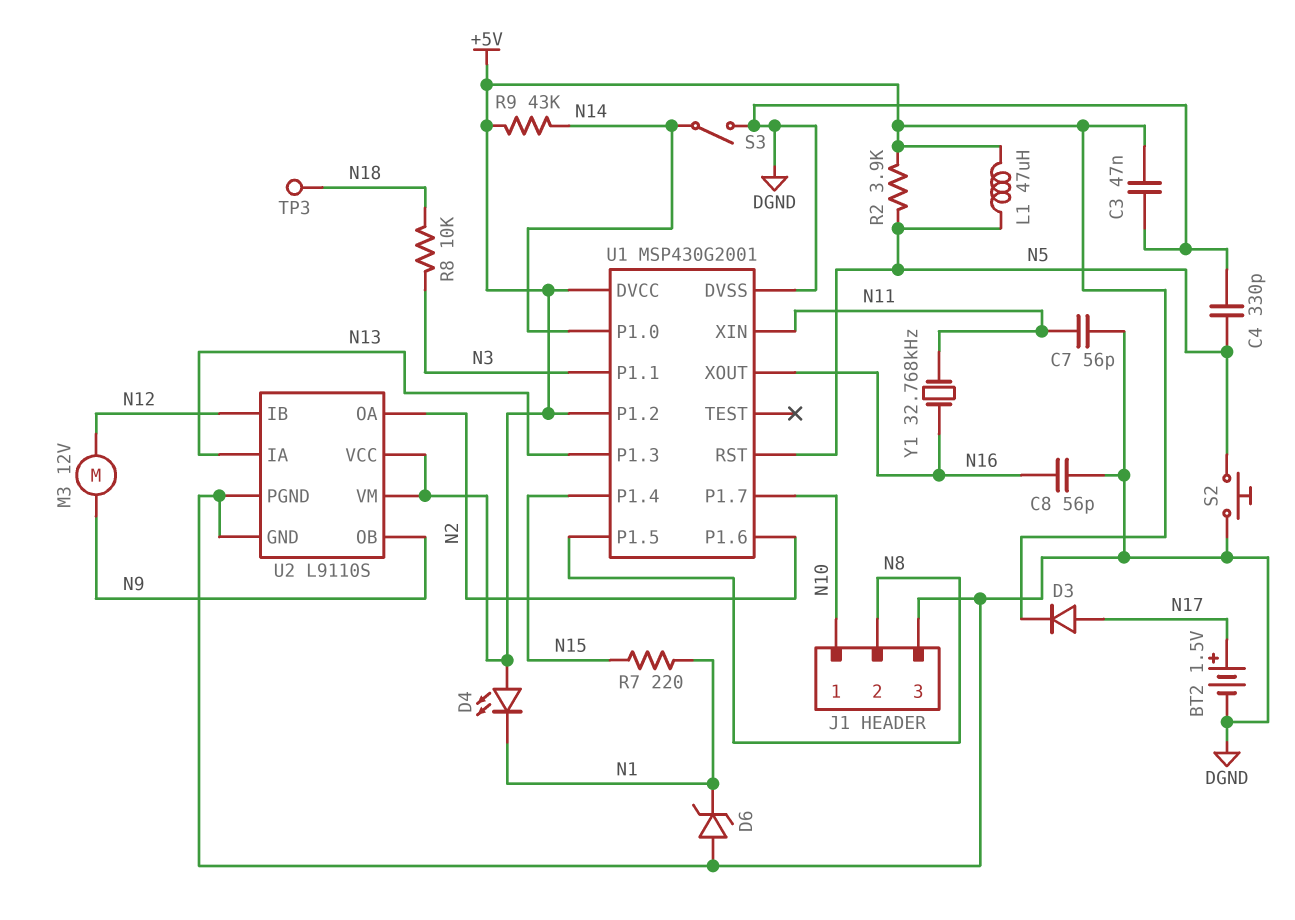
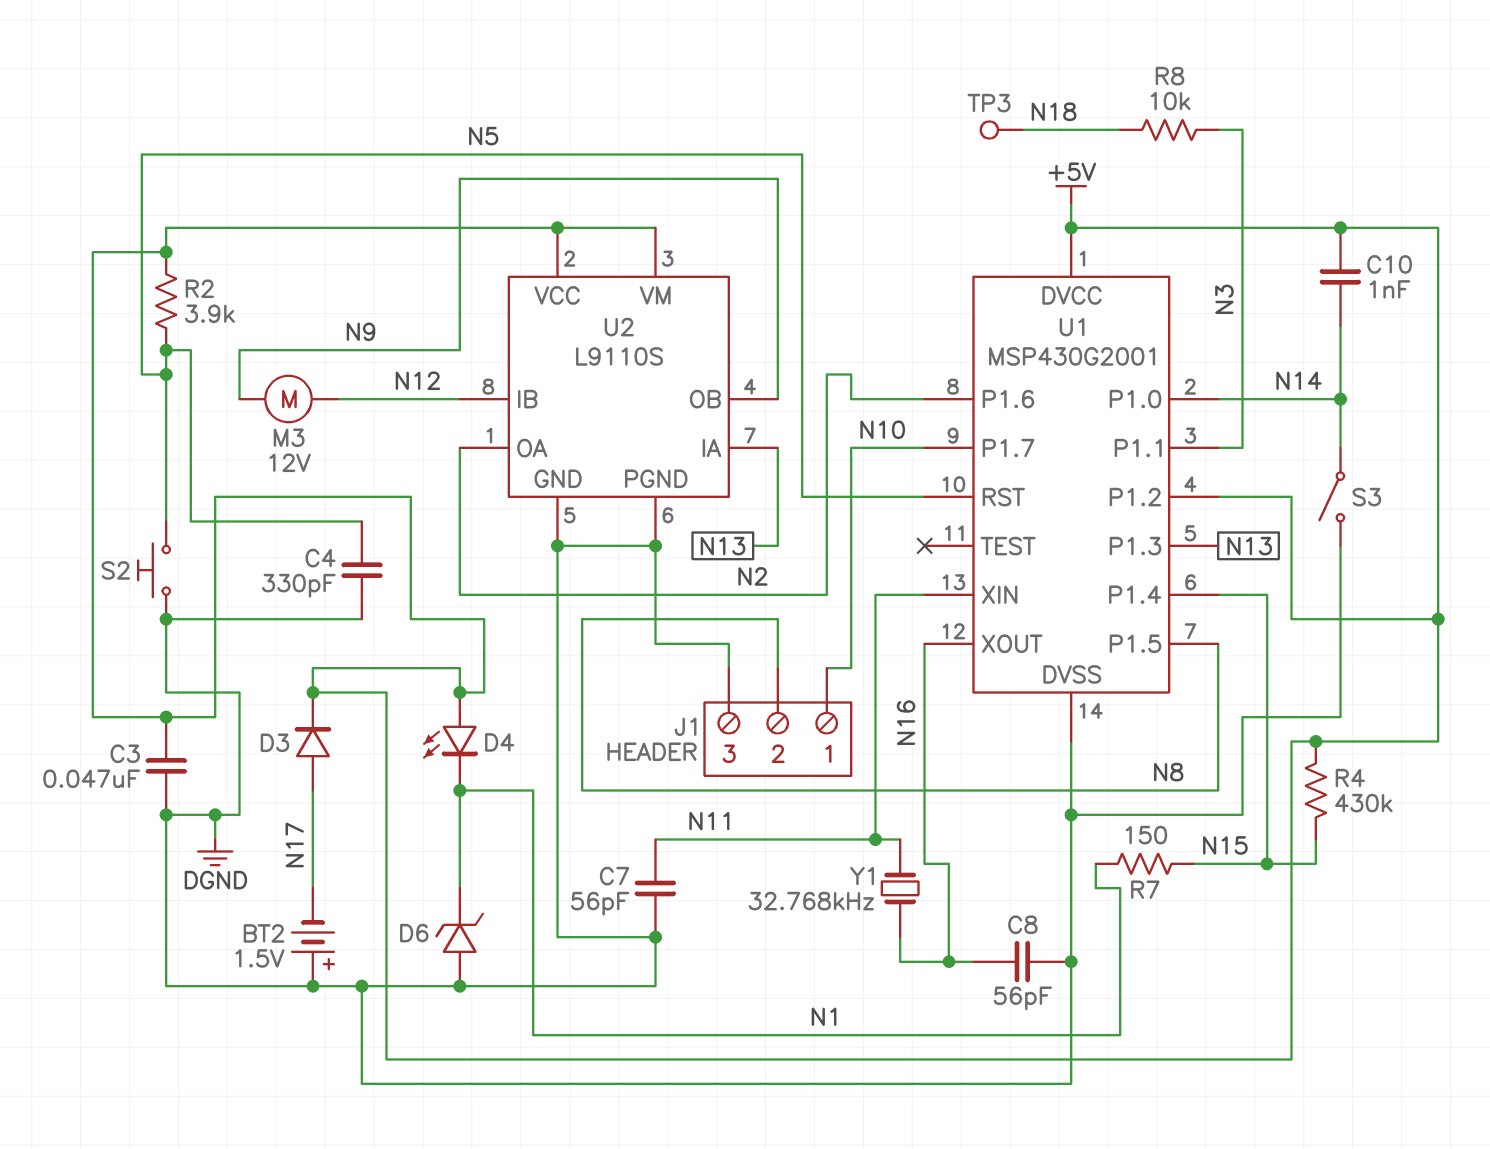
BT2: 1.5V (plus N17, minus DGND) -> 1.5V (plus DGND, minus N17)
C10: none -> 1nF (+5V, N14)
L1: 47uH (+5V, N5) -> none
R4: none -> 430k (+5V, N15)
R7: 220 (N1, N15) -> 150 (N1, N15)
R9: 43k (+5V, N14) -> none

